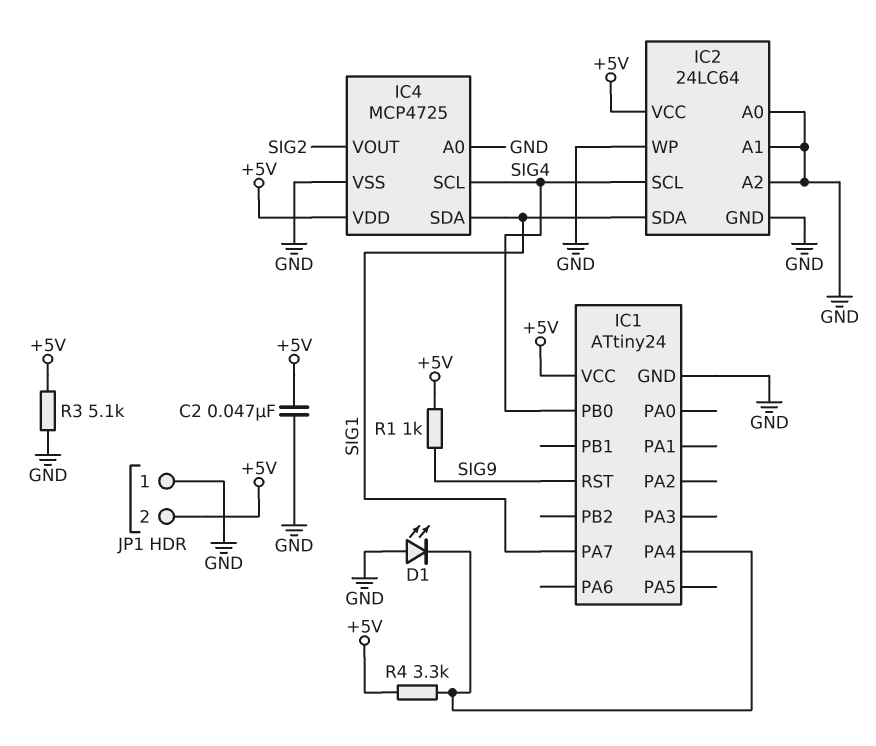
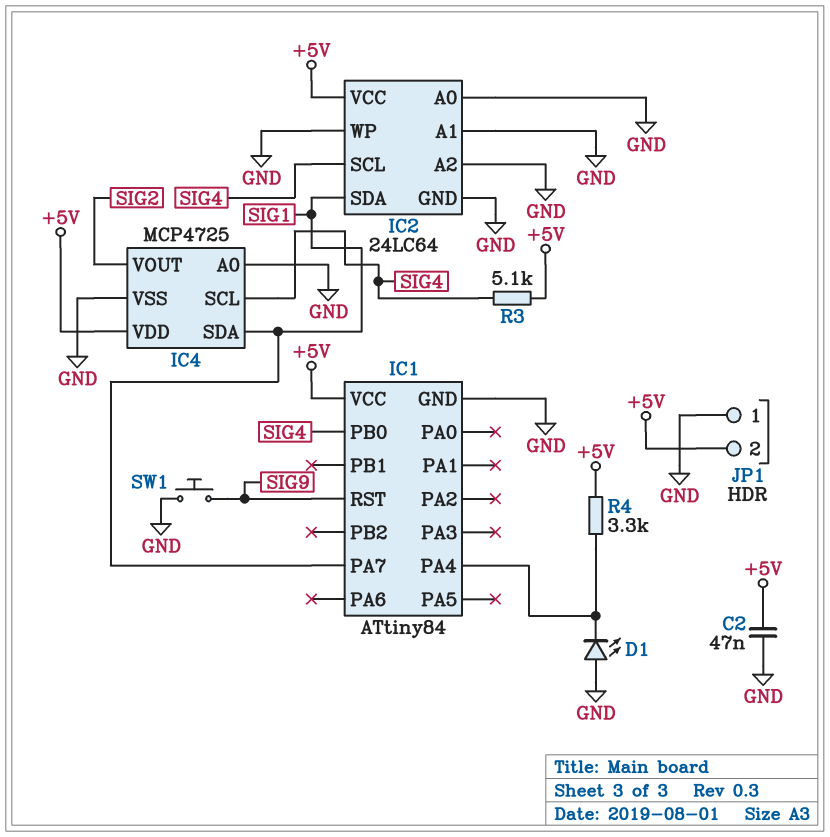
IC1: ATtiny24 -> ATtiny84
R1: 1k (+5V, SIG9) -> none
R3: 5.1k (+5V, GND) -> 5.1k (+5V, SIG4)
SW1: none -> button (GND, SIG9)

